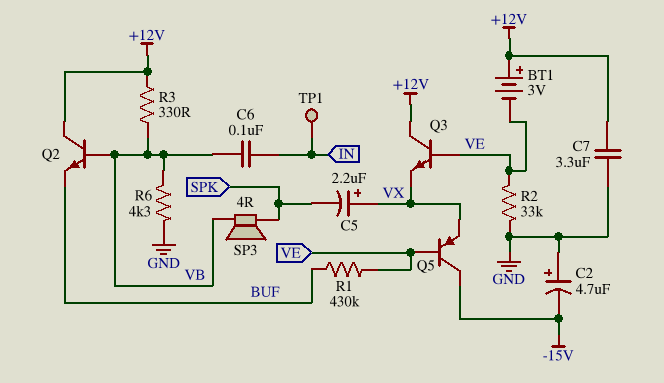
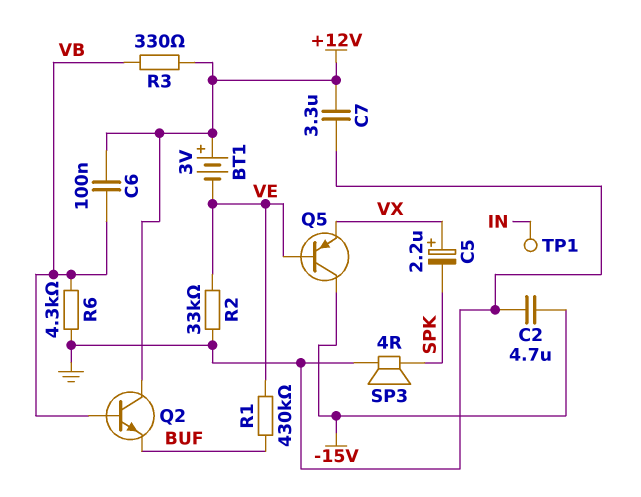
C2: 4.7uF (plus GND, minus -15V) -> 4.7uF (-15V, GND)
C6: 100nF (IN, VB) -> 100nF (+12V, VB)
Q3: NPN (B VE, C +12V, E VX) -> none
SP3: speaker 4R (SPK, VB) -> speaker 4R (GND, SPK)

